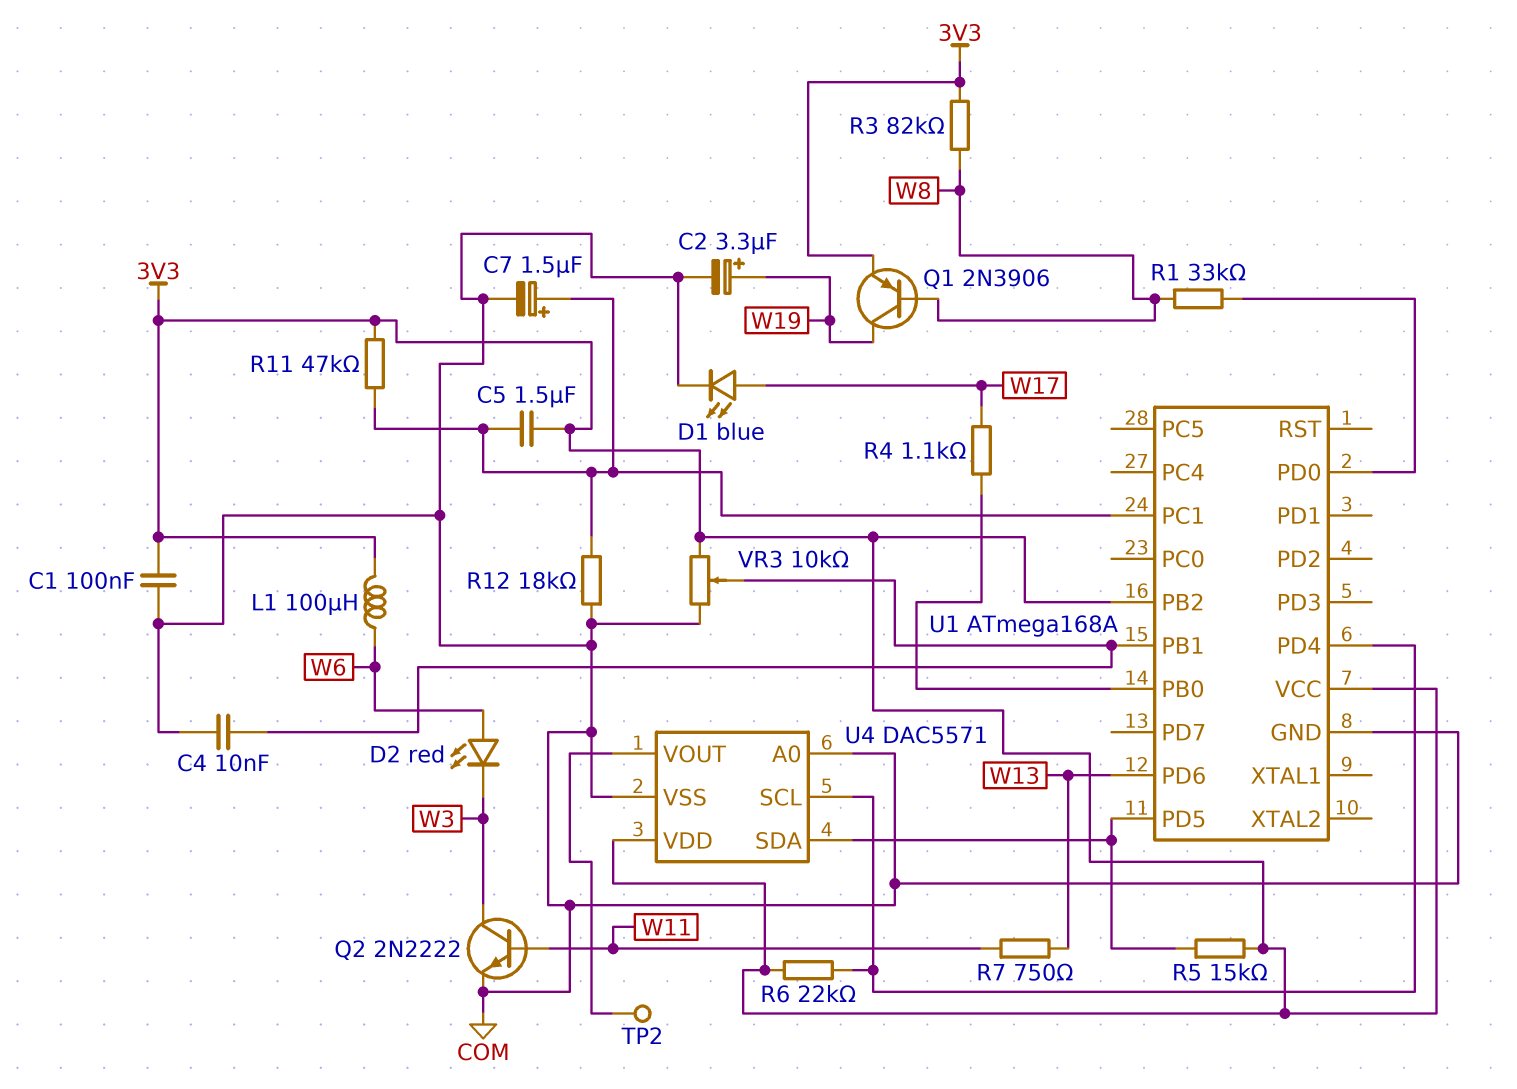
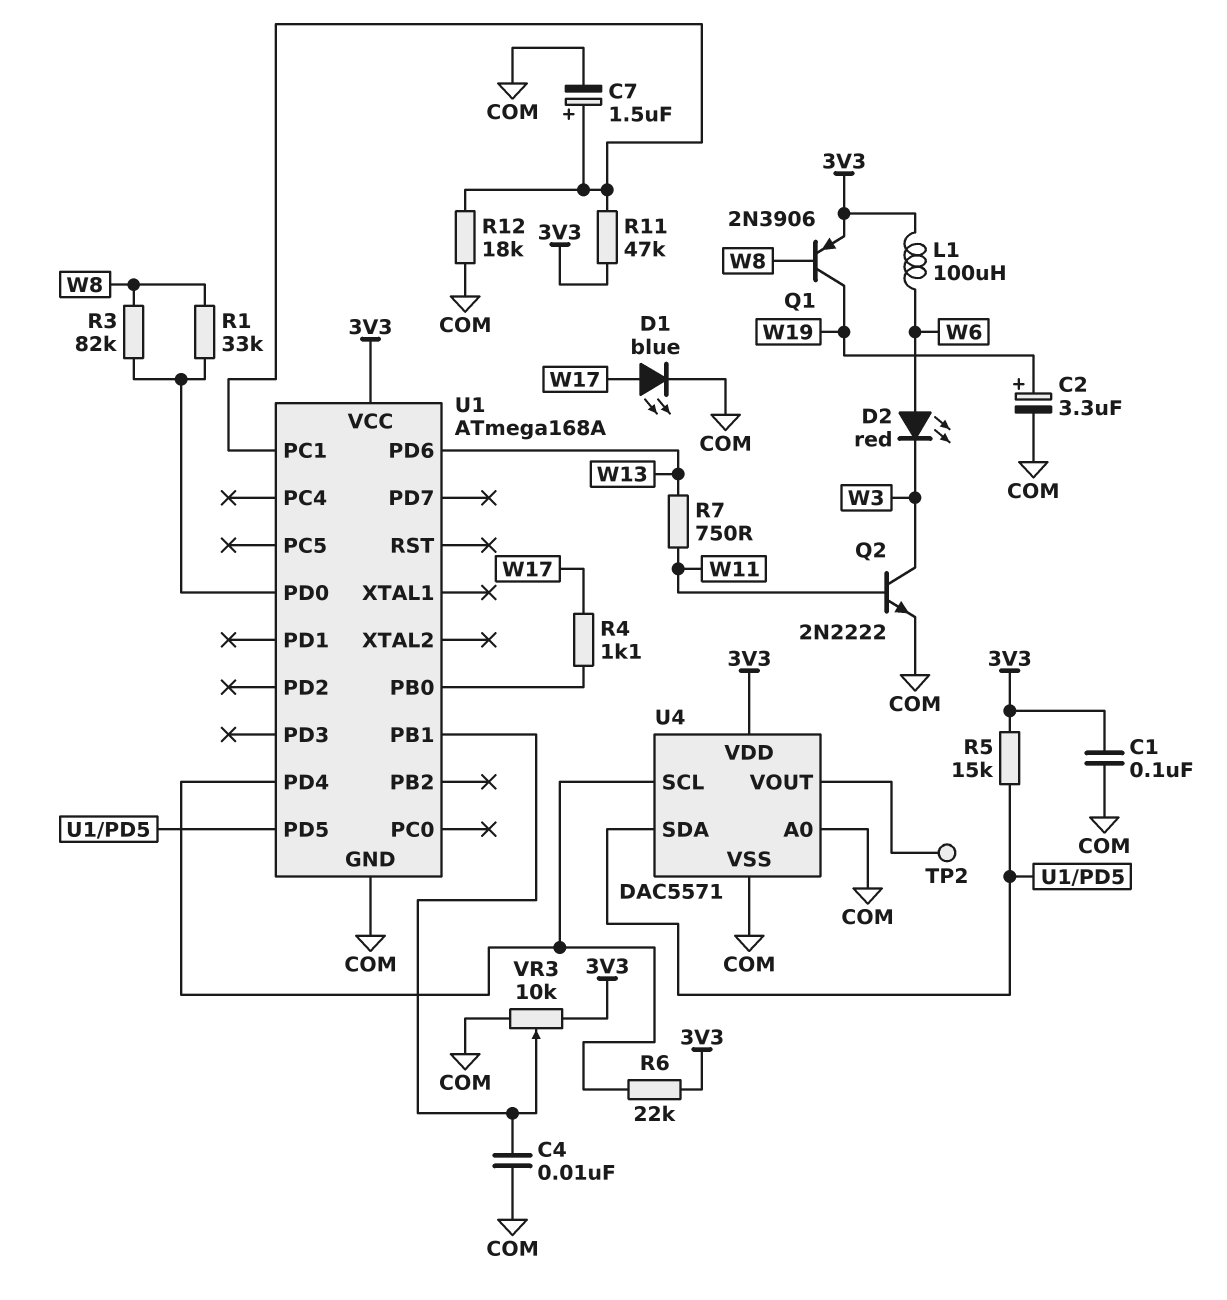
C5: 1.5uF (3V3, U1/PC1) -> none
R3: 82k (3V3, W8) -> 82k (U1/PD0, W8)
U1 pin PB2: 3V3 -> none

